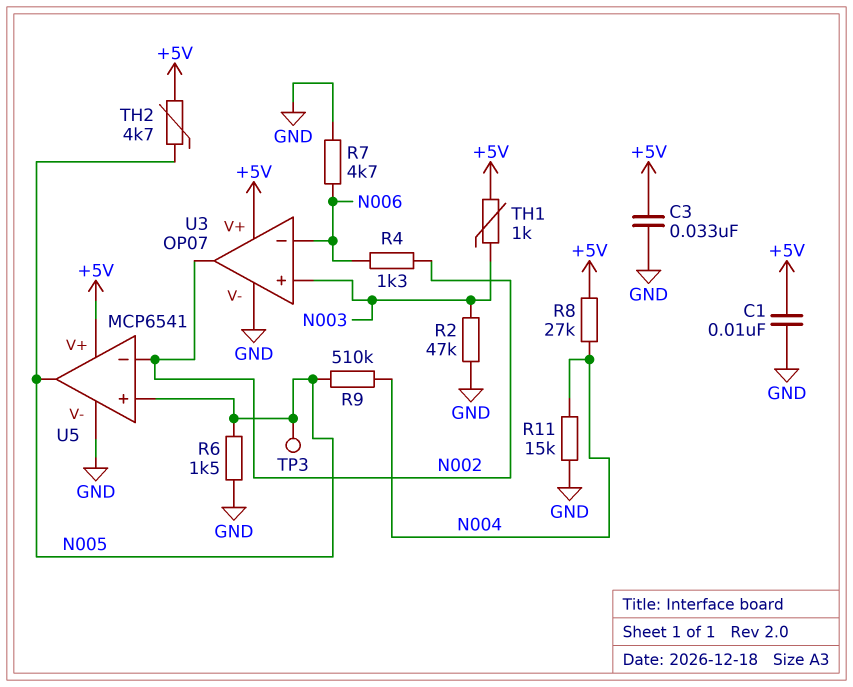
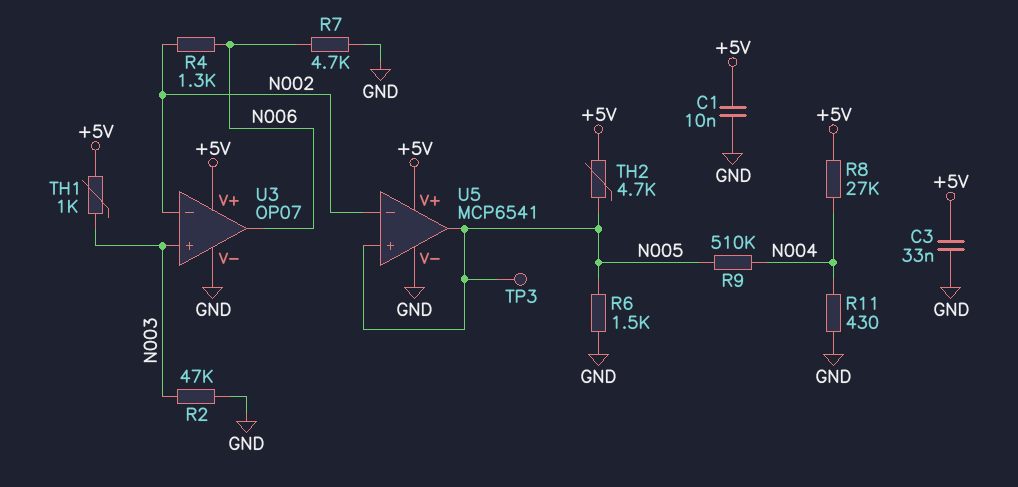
R11: 15k (GND, N004) -> 430 (GND, N004)
U3 pin in-: N006 -> N002
U3 pin out: N002 -> N006

